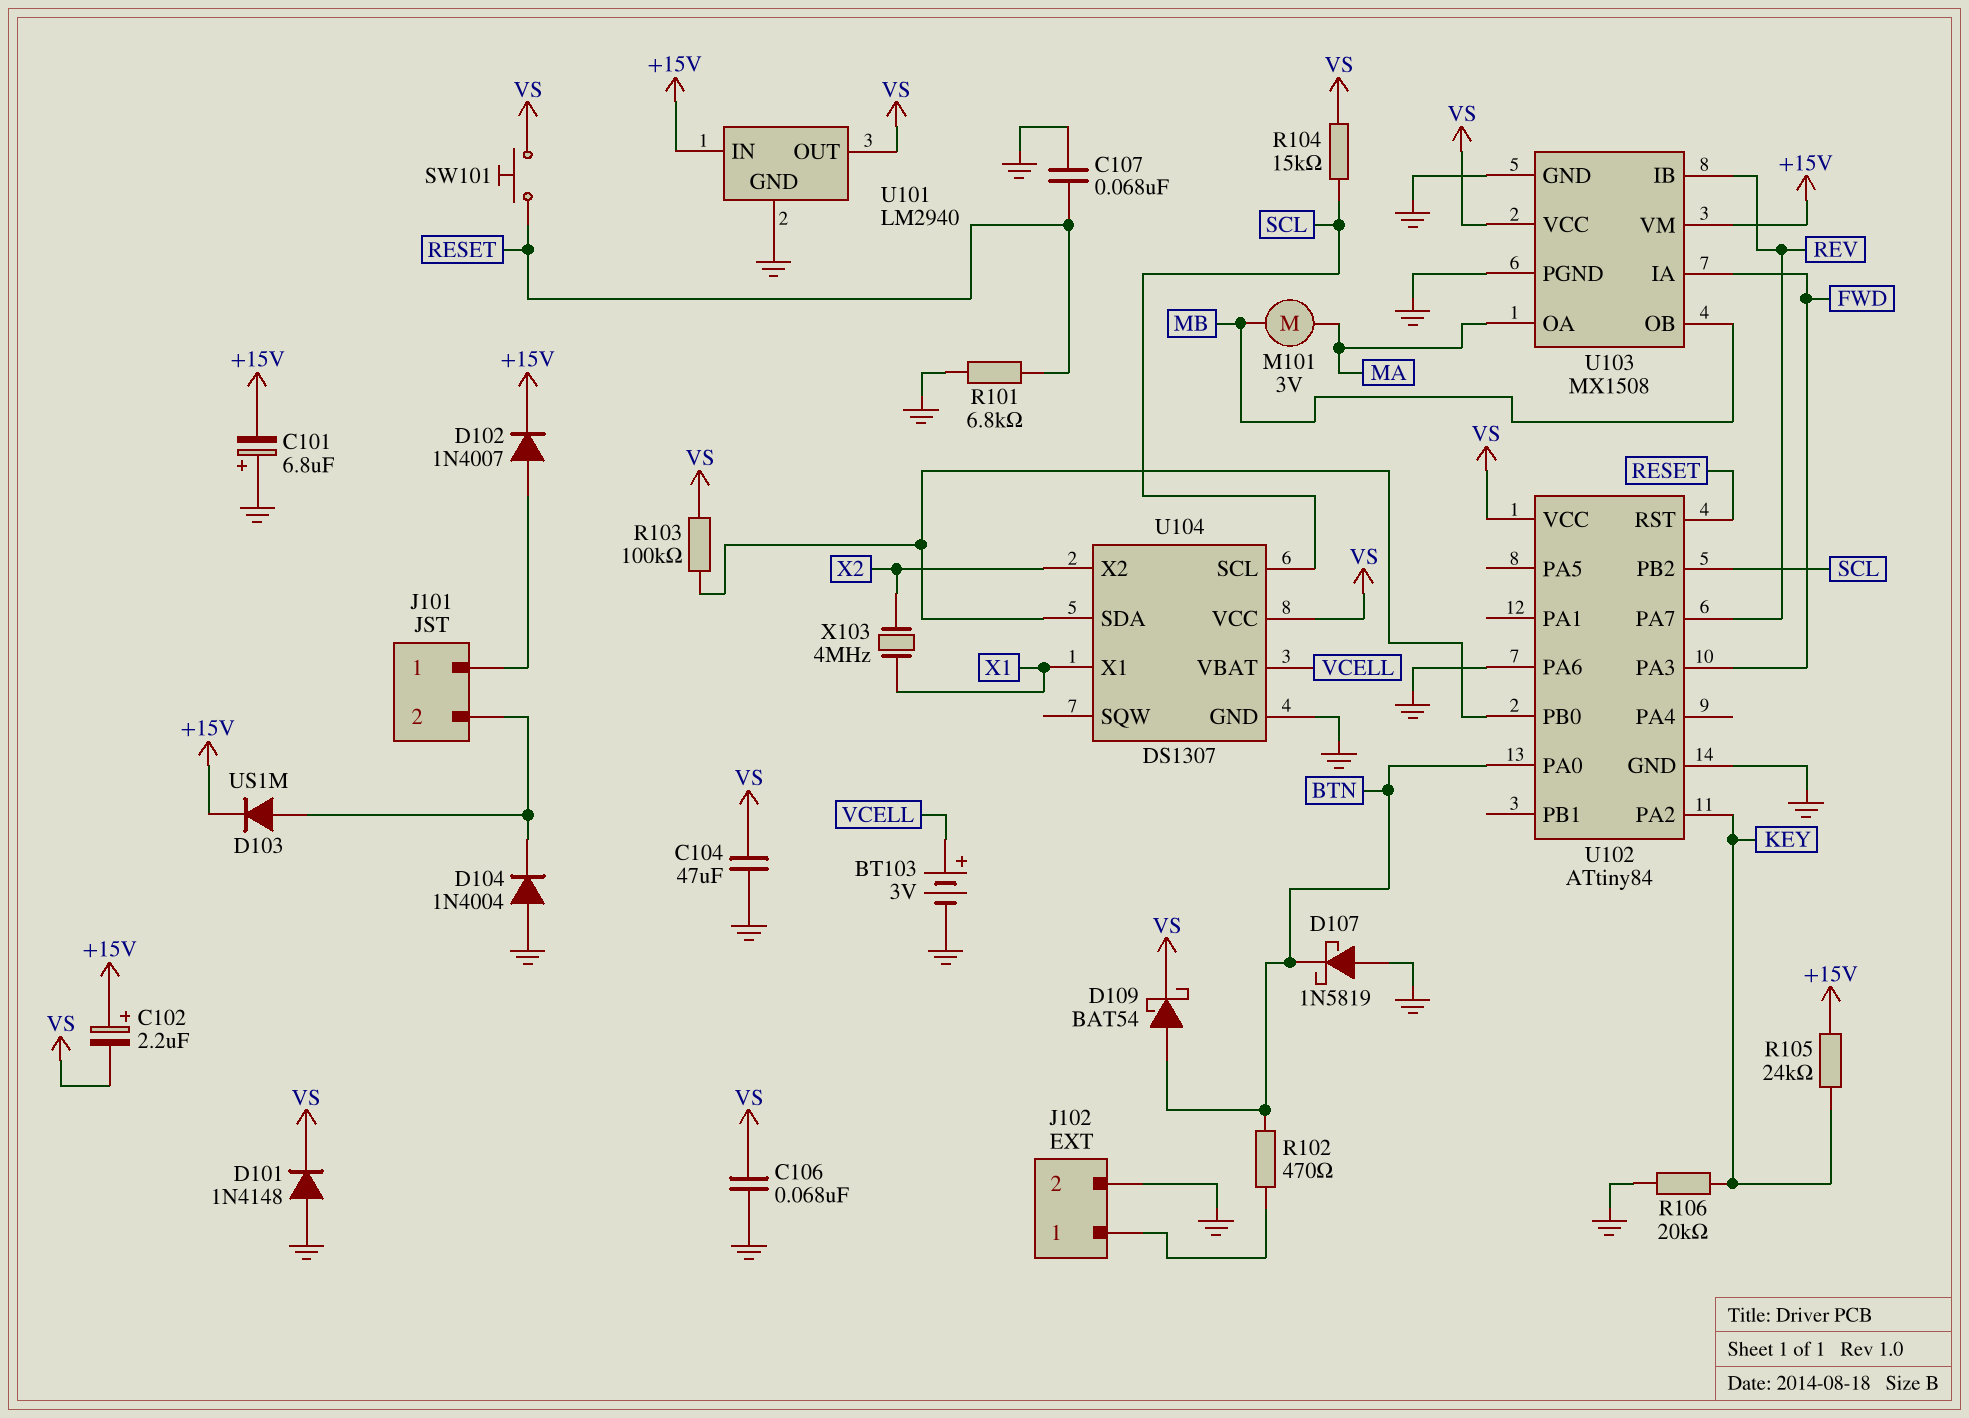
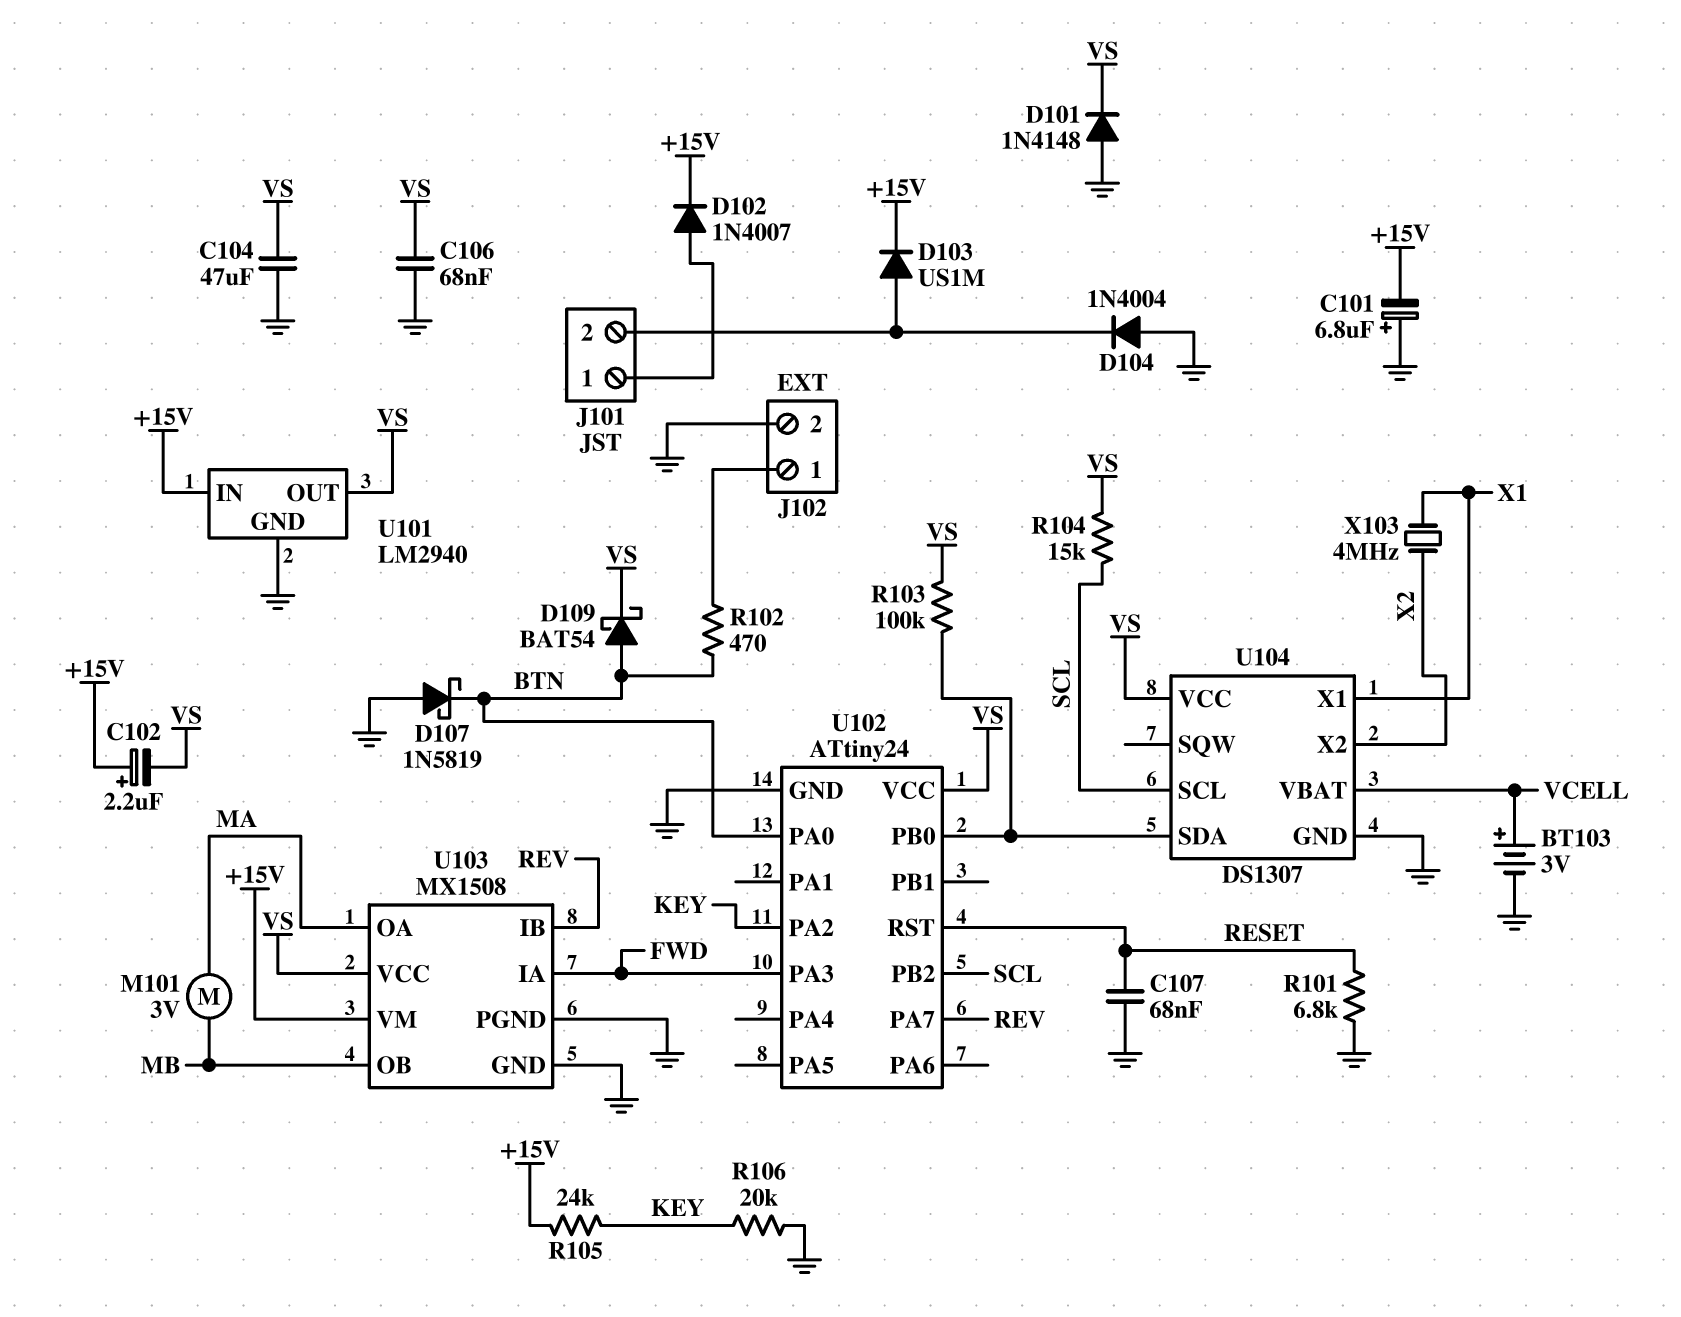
SW101: button (RESET, VS) -> none
U102: ATtiny84 -> ATtiny24
U102 pin PA6: GND -> none

